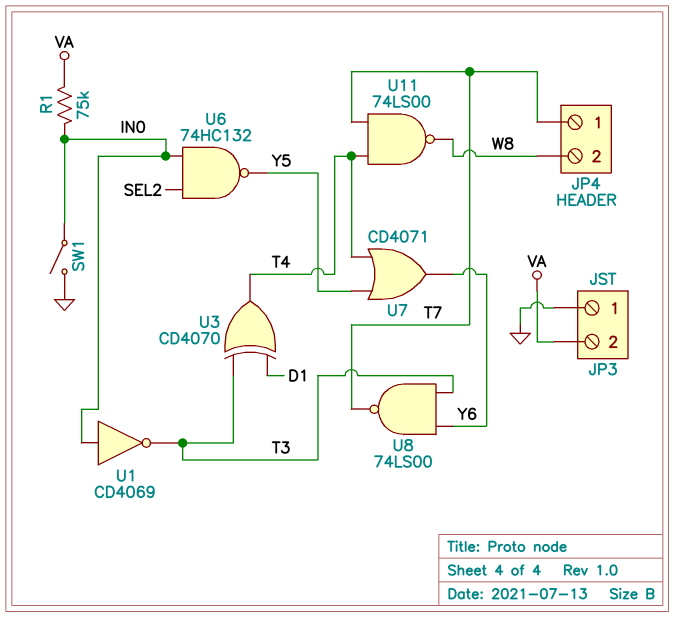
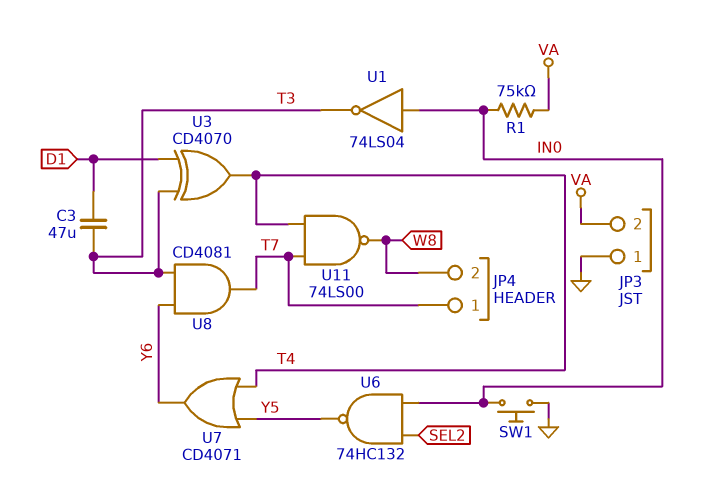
C3: none -> 47uF (D1, T3)
SW1: switch (GND, IN0) -> button (GND, IN0)
U1: NOT CD4069 (in IN0, out T3) -> NOT 74LS04 (in IN0, out T3)
U8: NAND 74LS00 (in T3, in Y6, out T7) -> AND CD4081 (in T3, in Y6, out T7)

